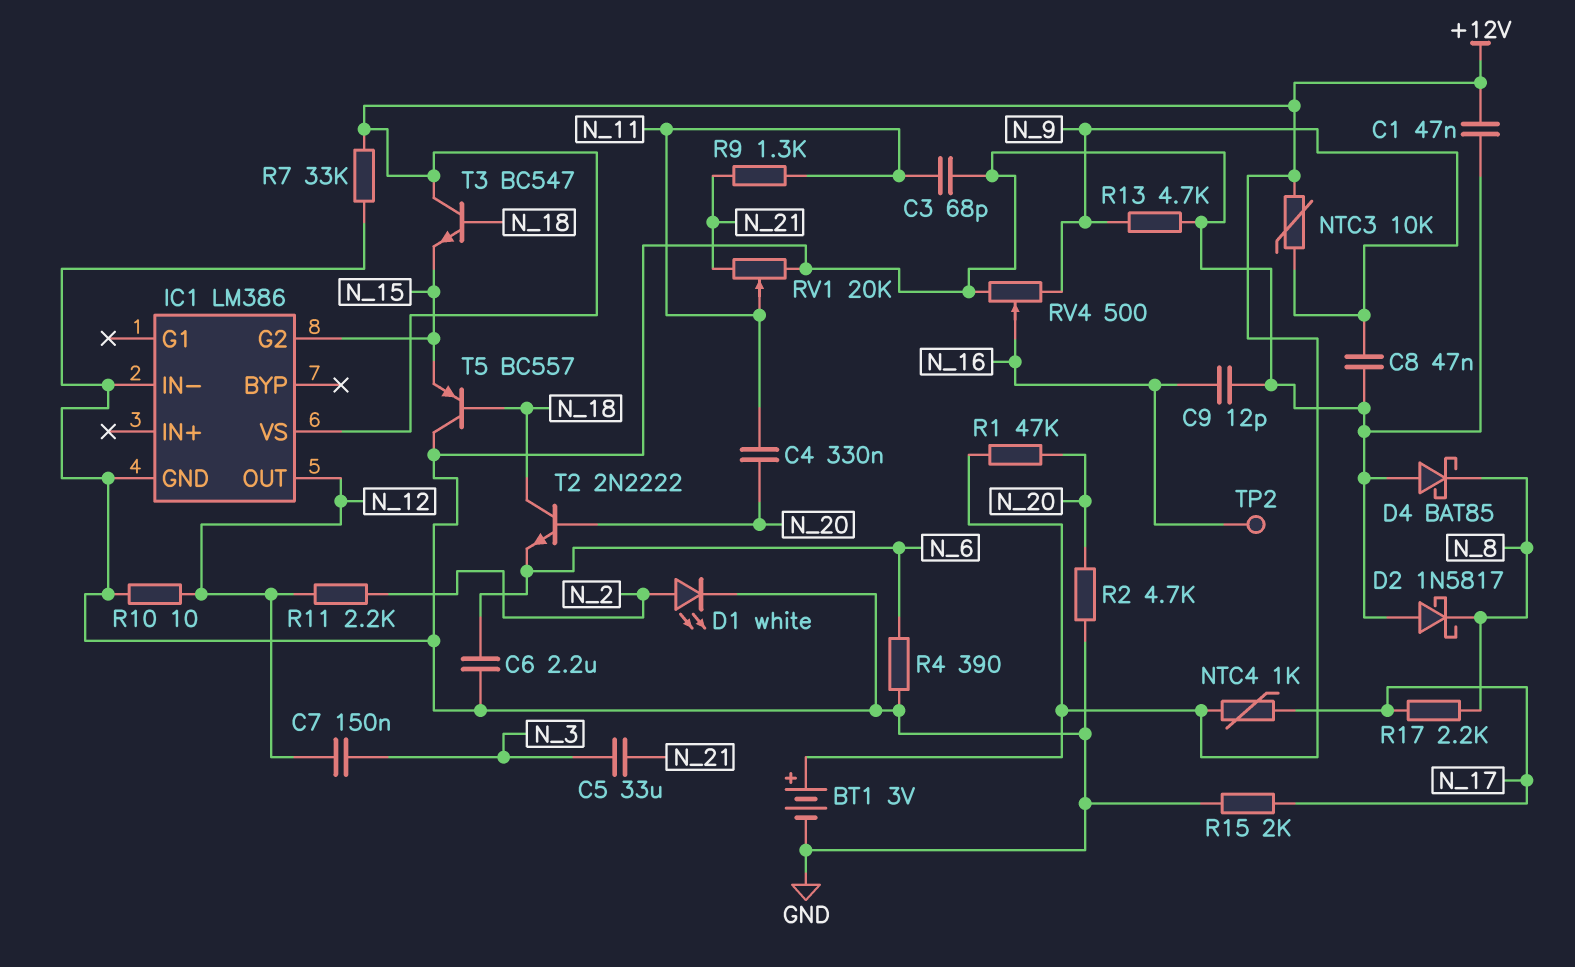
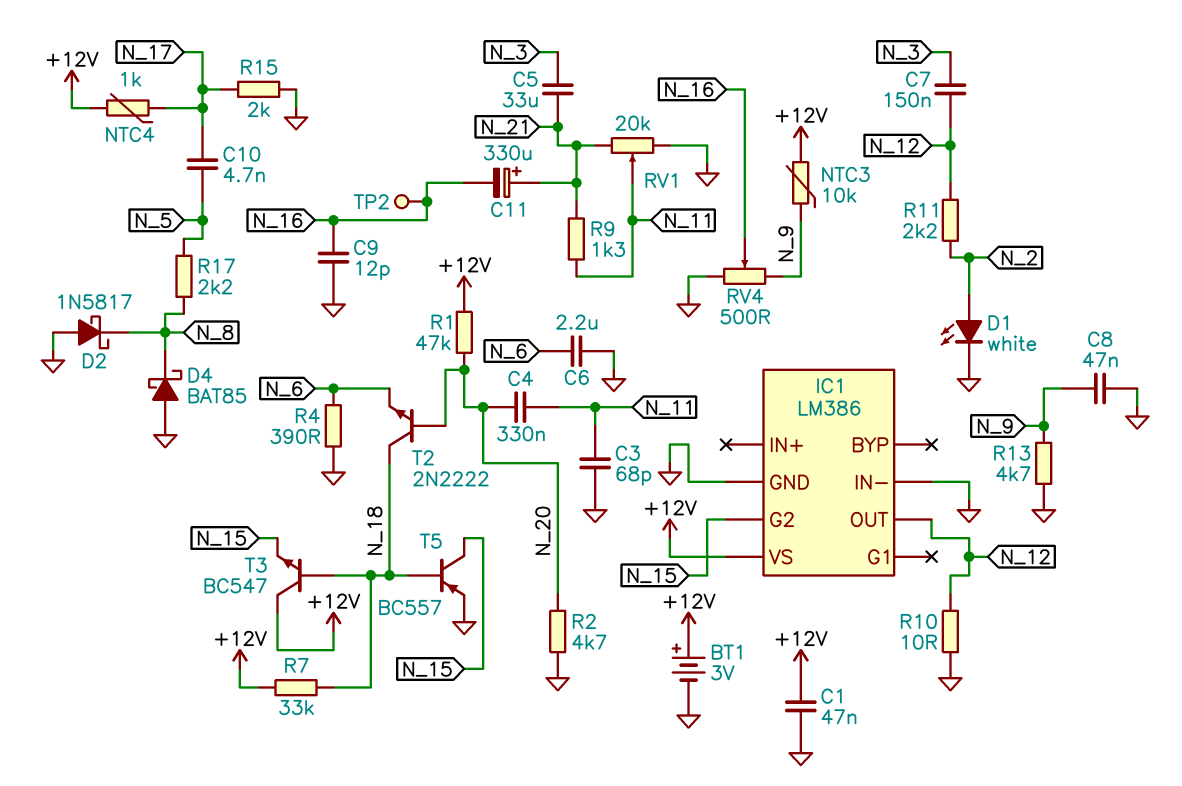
C10: none -> 4.7nF (N_5, N_17)
C11: none -> 330uF (plus N_21, minus N_16)
R7: 33k (+12V, GND) -> 33k (+12V, N_18)
R17: 2.2k (N_8, N_17) -> 2.2k (N_5, N_8)
T5: PNP BC557 (B N_18, C GND, E N_15) -> PNP BC557 (B N_18, C N_15, E GND)

